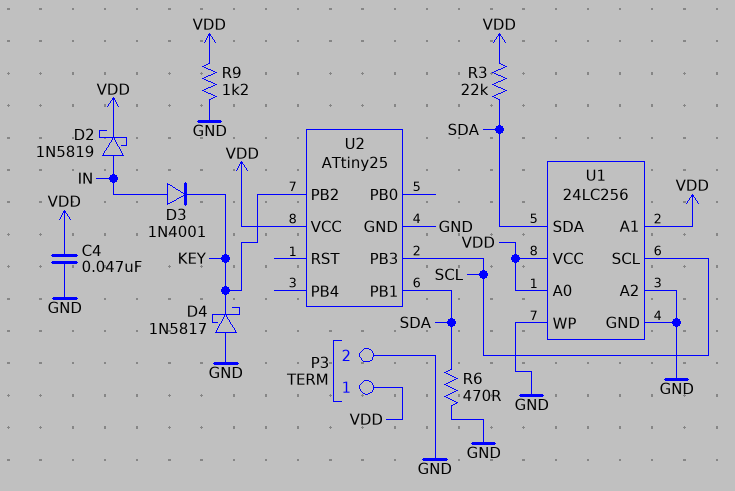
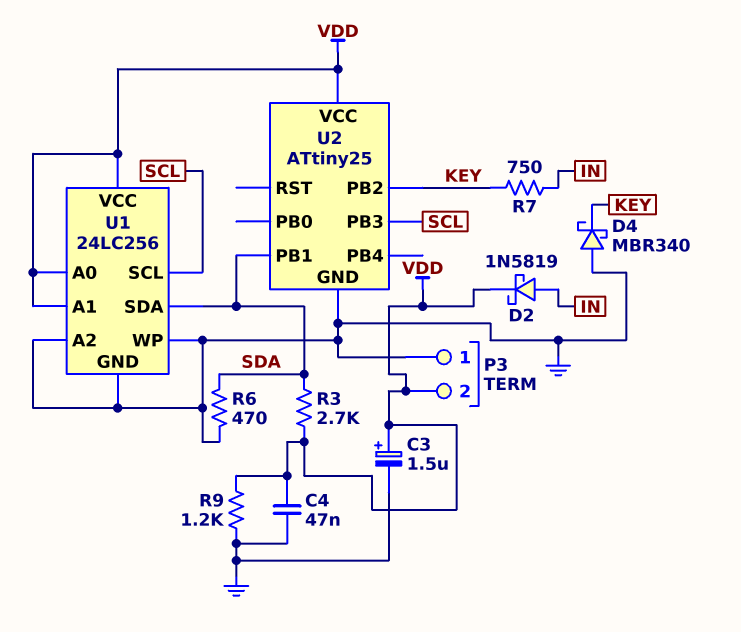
C3: none -> 1.5uF (plus VDD, minus GND)
D3: diode 1N4001 (A IN, K KEY) -> none
D4: schottky 1N5817 (A GND, K KEY) -> schottky MBR340 (A GND, K KEY)
P3 pin 1: VDD -> GND
P3 pin 2: GND -> VDD
R3: 22k (SDA, VDD) -> 2.7k (SDA, VDD)
R7: none -> 750 (IN, KEY)

